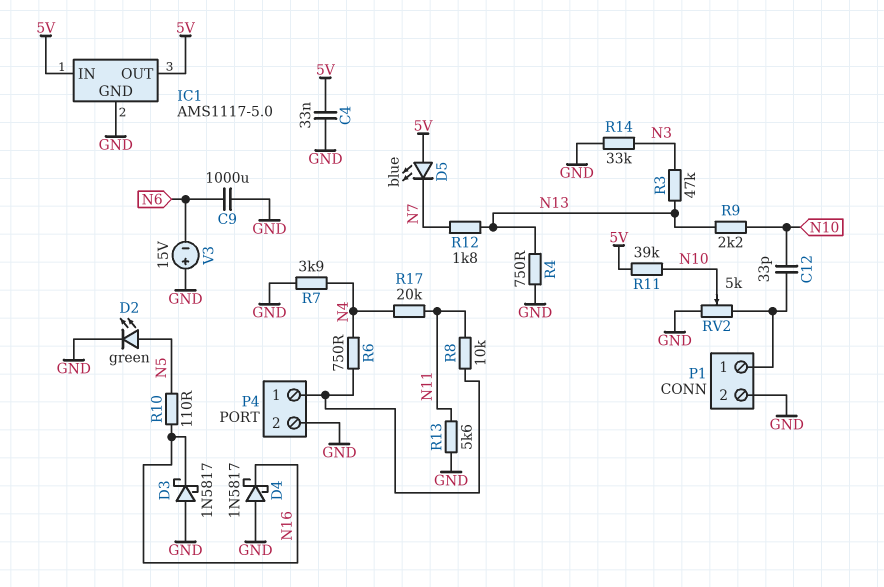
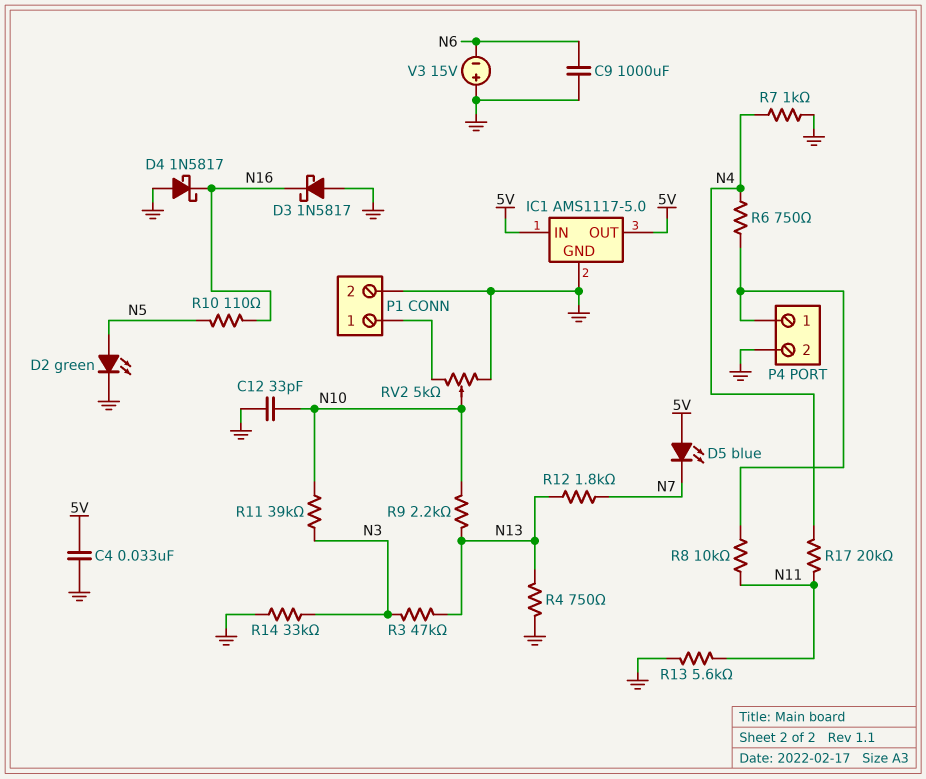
C12: 33pF (N10, P1/1) -> 33pF (GND, N10)
R7: 3.9k (GND, N4) -> 1k (GND, N4)
R11: 39k (5V, N10) -> 39k (N3, N10)

